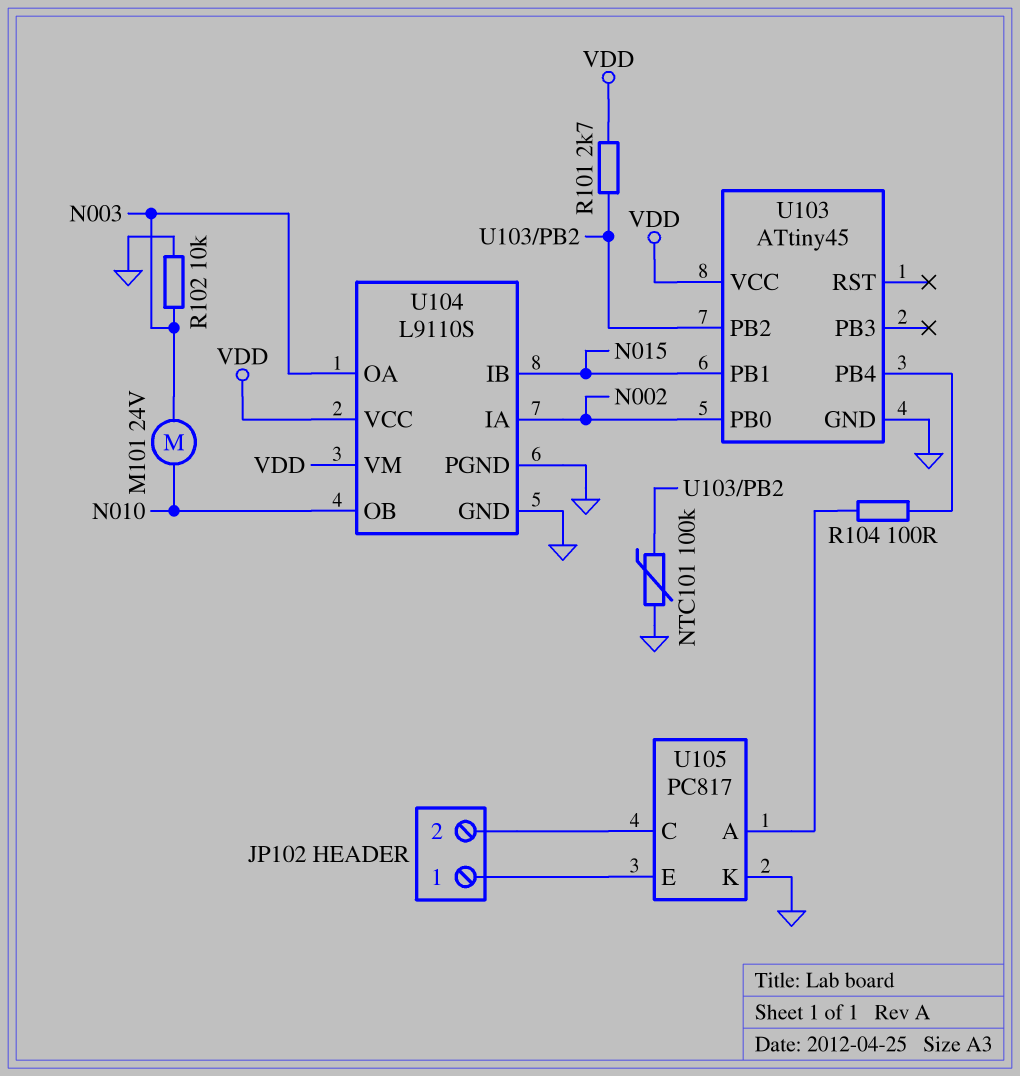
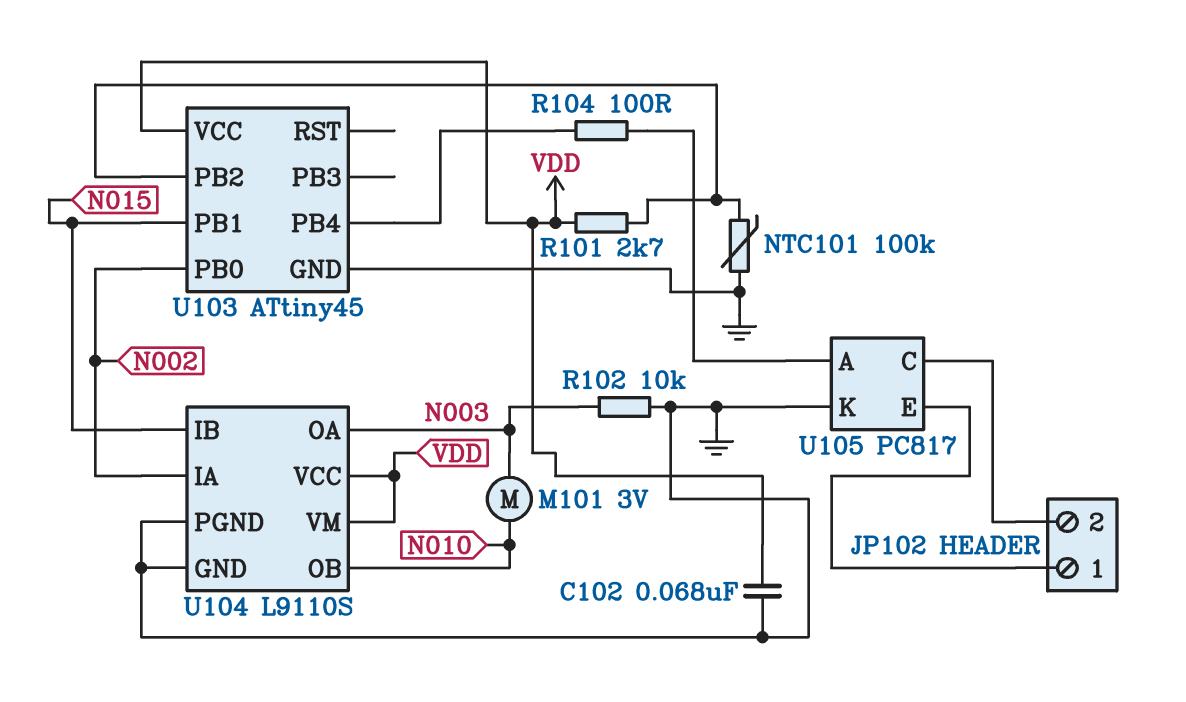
C102: none -> 68nF (GND, VDD)
M101: motor 24V (N003, N010) -> motor 3V (N003, N010)

